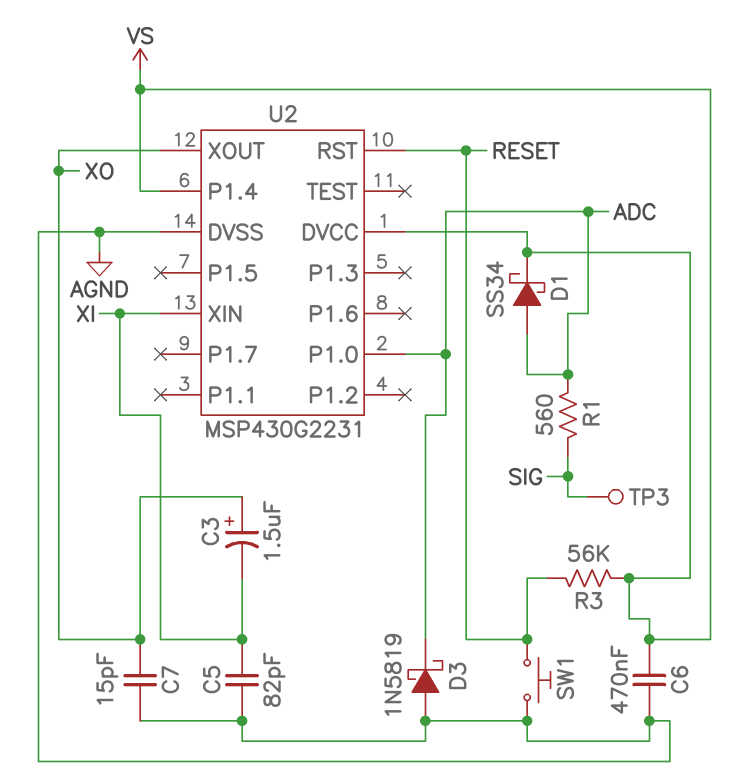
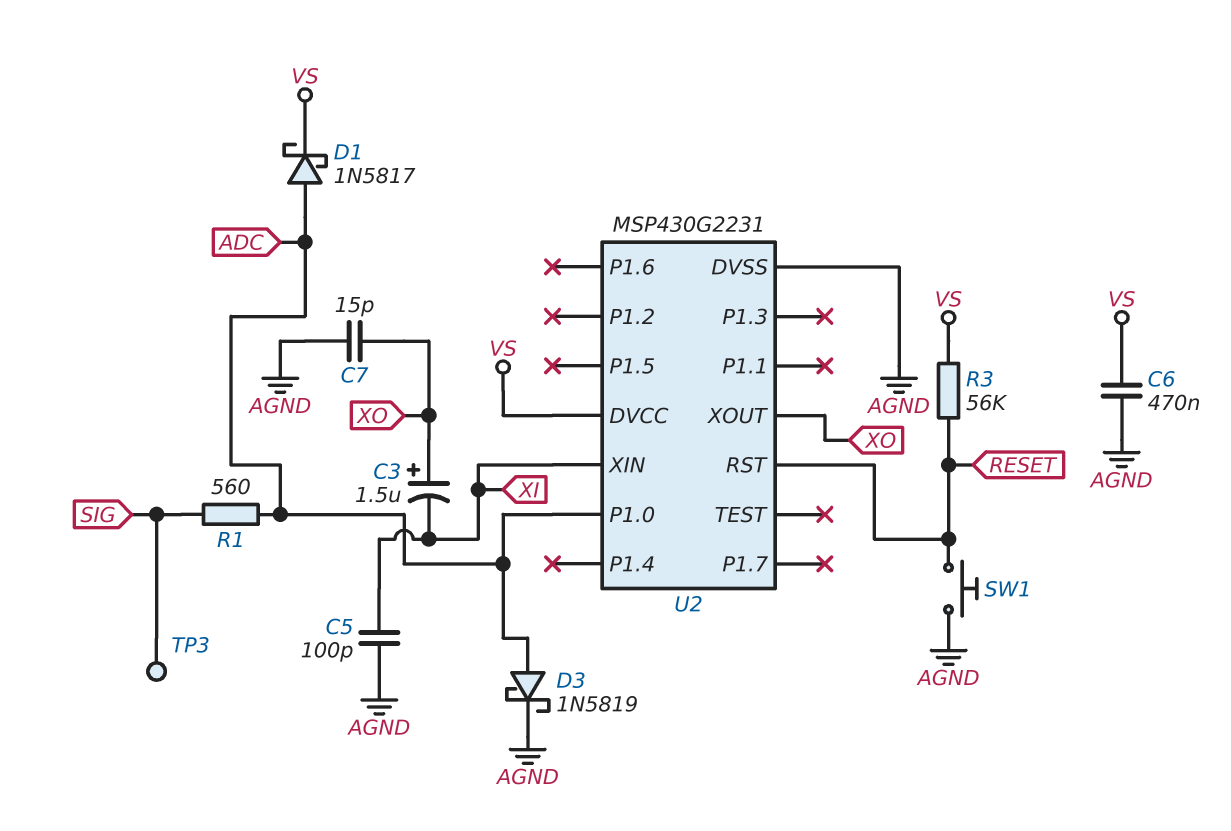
C5: 82pF (AGND, XI) -> 100pF (AGND, XI)
D1: schottky SS34 (A ADC, K VS) -> schottky 1N5817 (A ADC, K VS)
D3: schottky 1N5819 (A AGND, K ADC) -> schottky 1N5819 (A ADC, K AGND)
U2 pin P1.4: VS -> none

